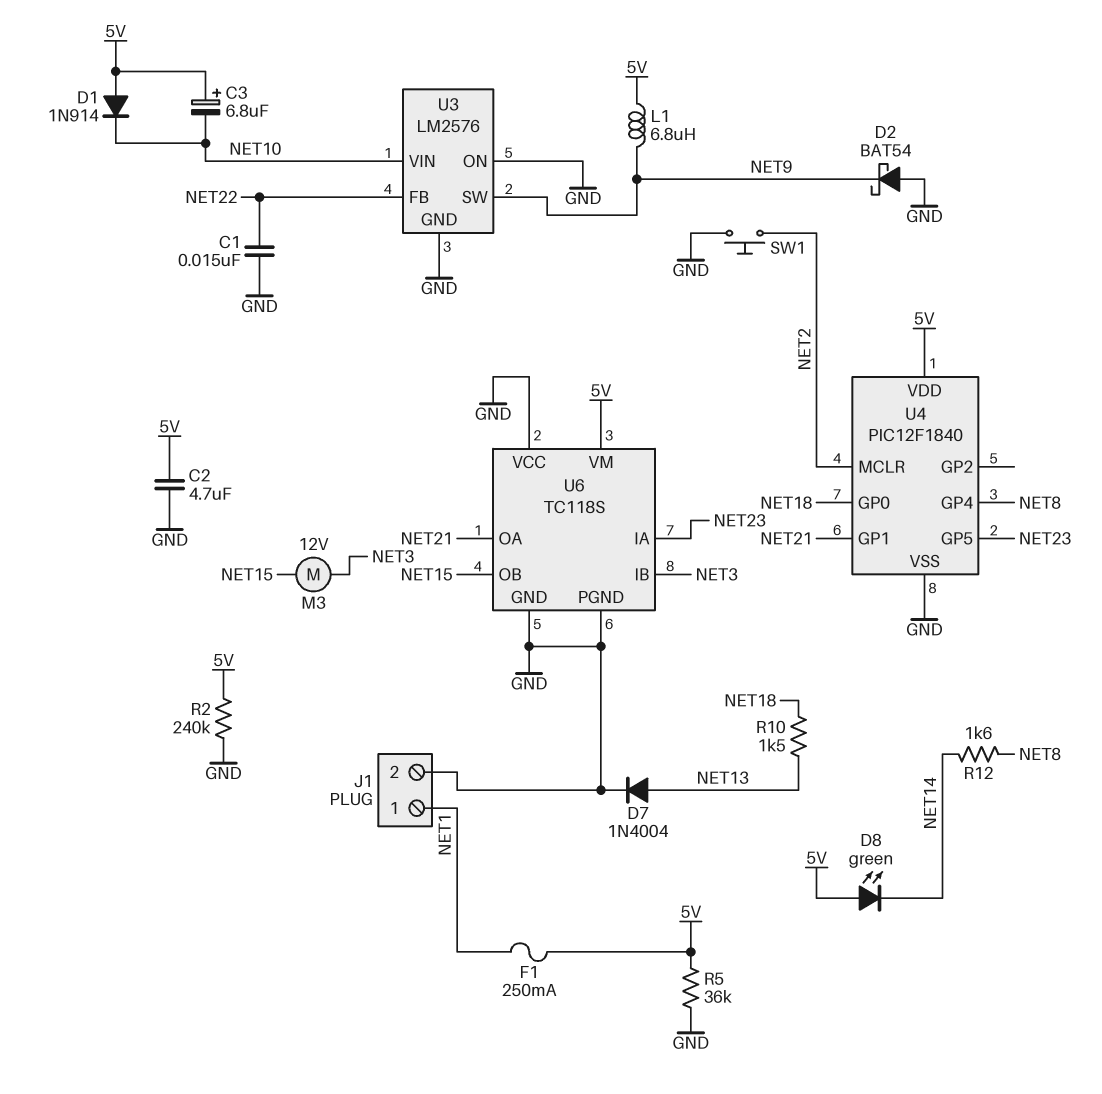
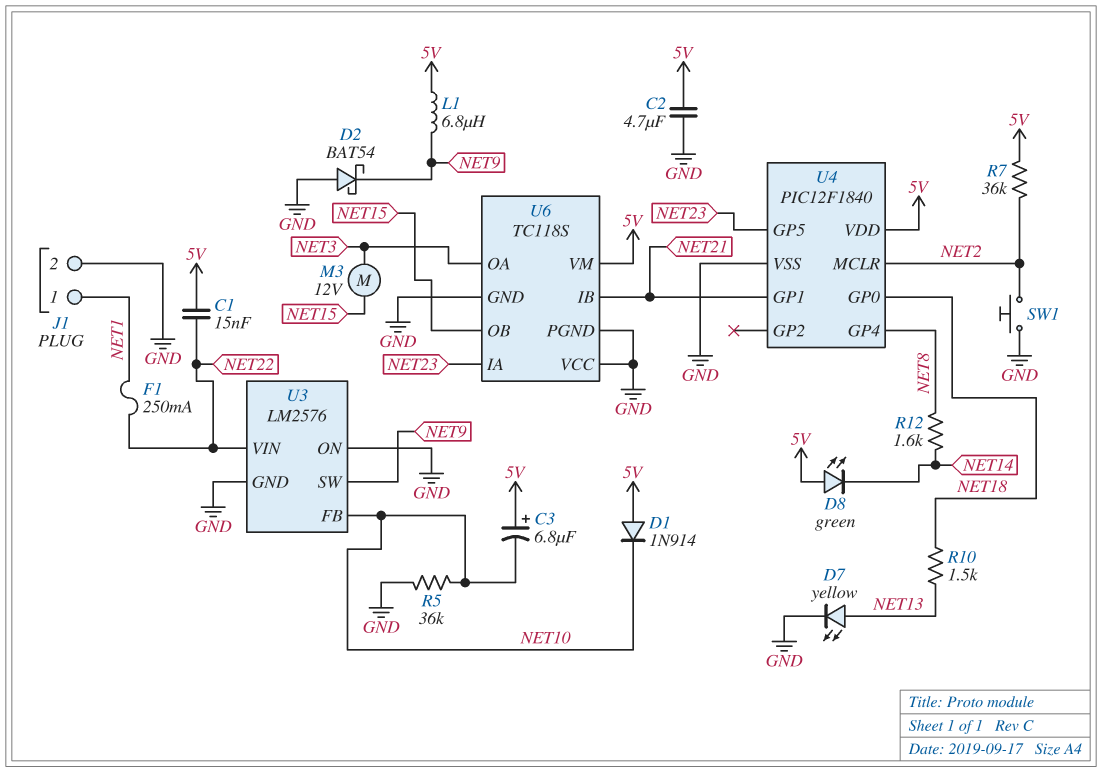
C1: 15nF (GND, NET22) -> 15nF (5V, NET22)
D7: diode 1N4004 (A NET13, K GND) -> LED yellow (A NET13, K GND)
F1: 250mA (5V, NET1) -> 250mA (NET1, NET22)
R2: 240k (5V, GND) -> none
R5: 36k (5V, GND) -> 36k (GND, NET10)
R7: none -> 36k (5V, NET2)
U3 pin FB: NET22 -> NET10
U3 pin VIN: NET10 -> NET22
U6 pin IB: NET3 -> NET21
U6 pin OA: NET21 -> NET3

